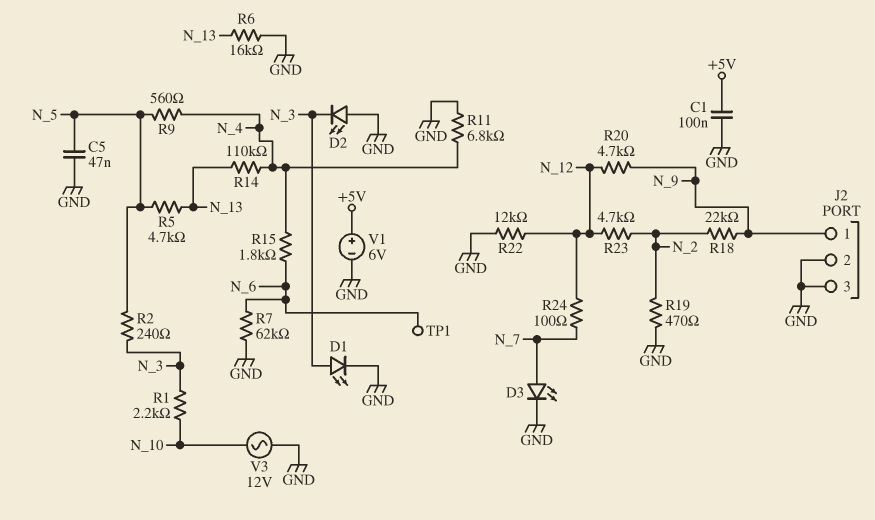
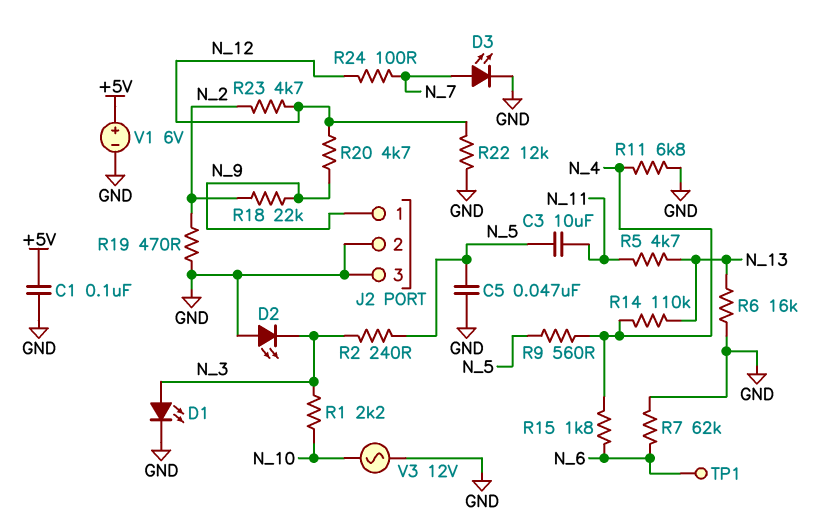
C3: none -> 10uF (N_5, N_11)
R5: 4.7k (N_5, N_13) -> 4.7k (N_11, N_13)

